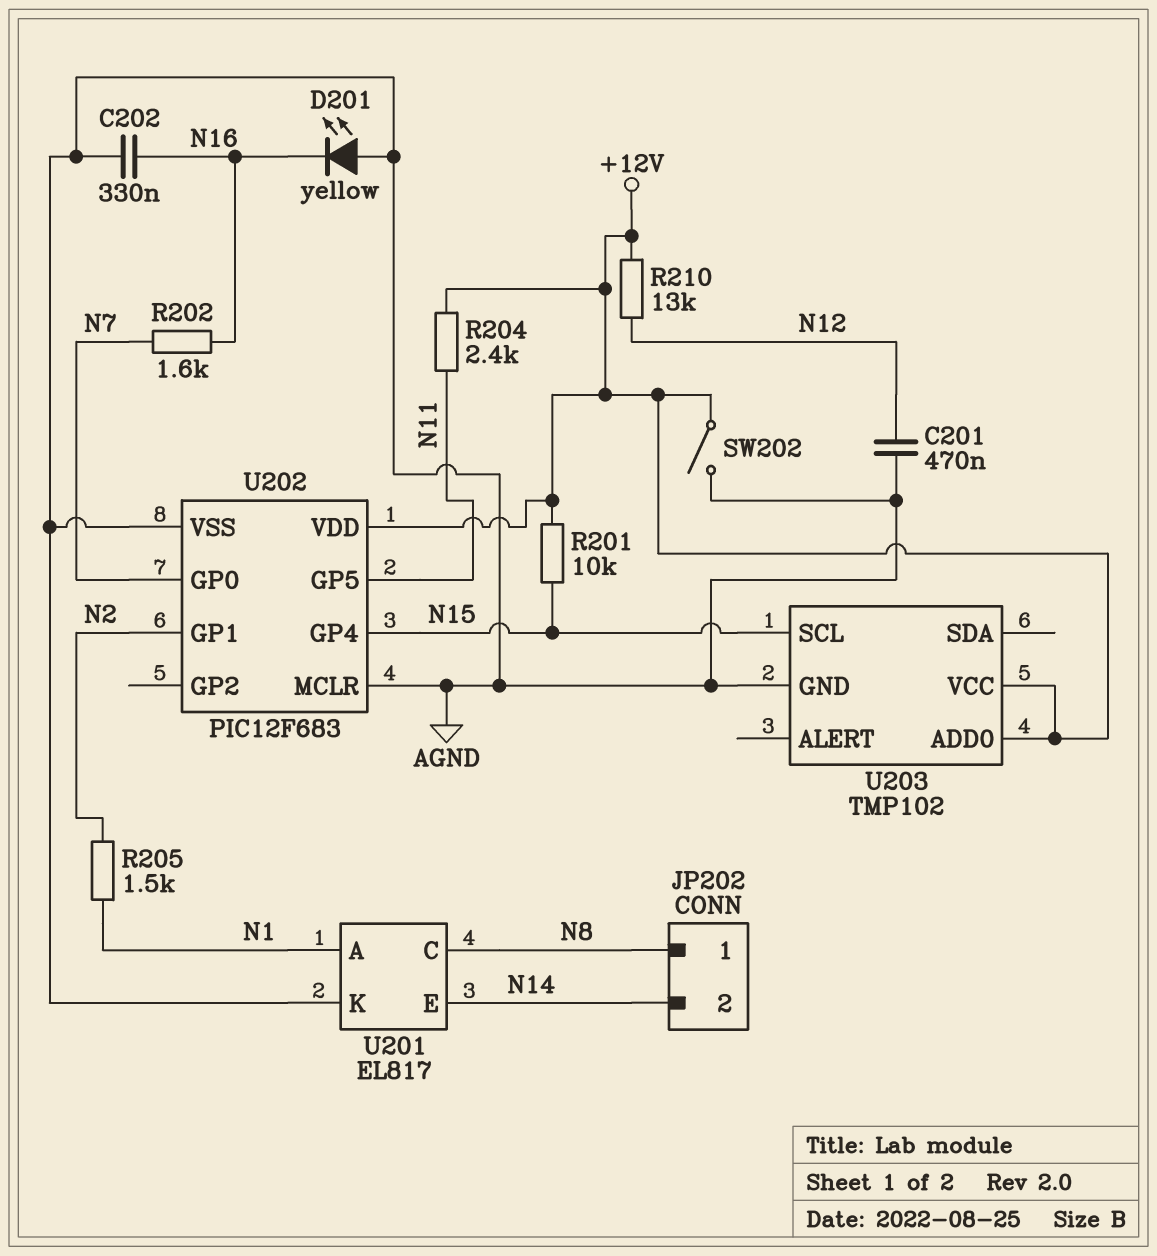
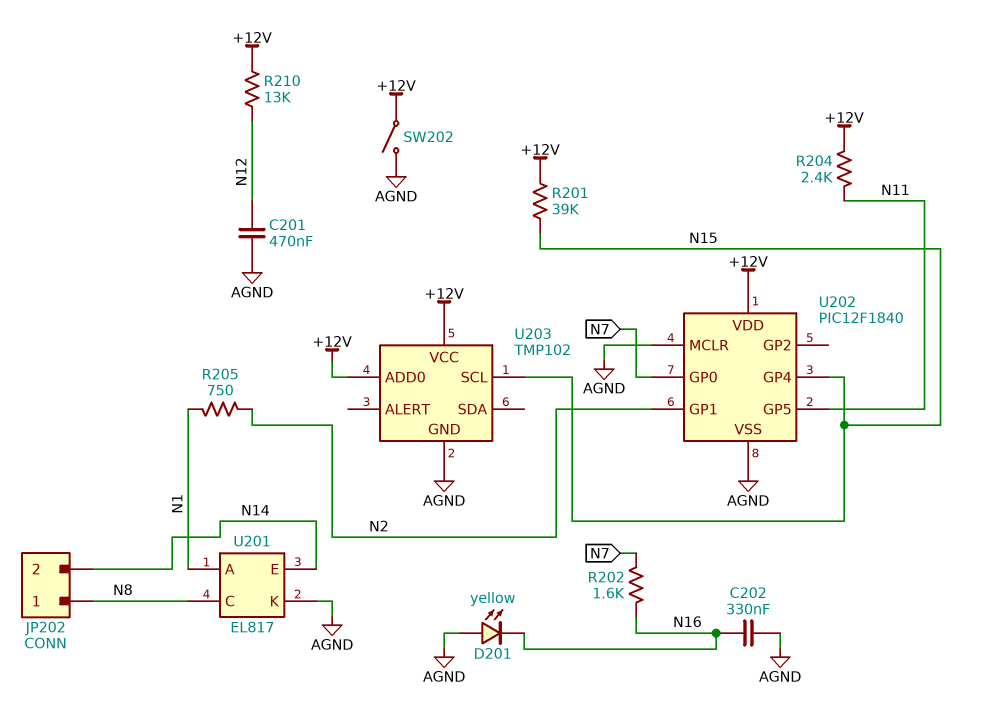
R201: 10k (+12V, N15) -> 39k (+12V, N15)
R205: 1.5k (N1, N2) -> 750 (N1, N2)
U202: PIC12F683 -> PIC12F1840

